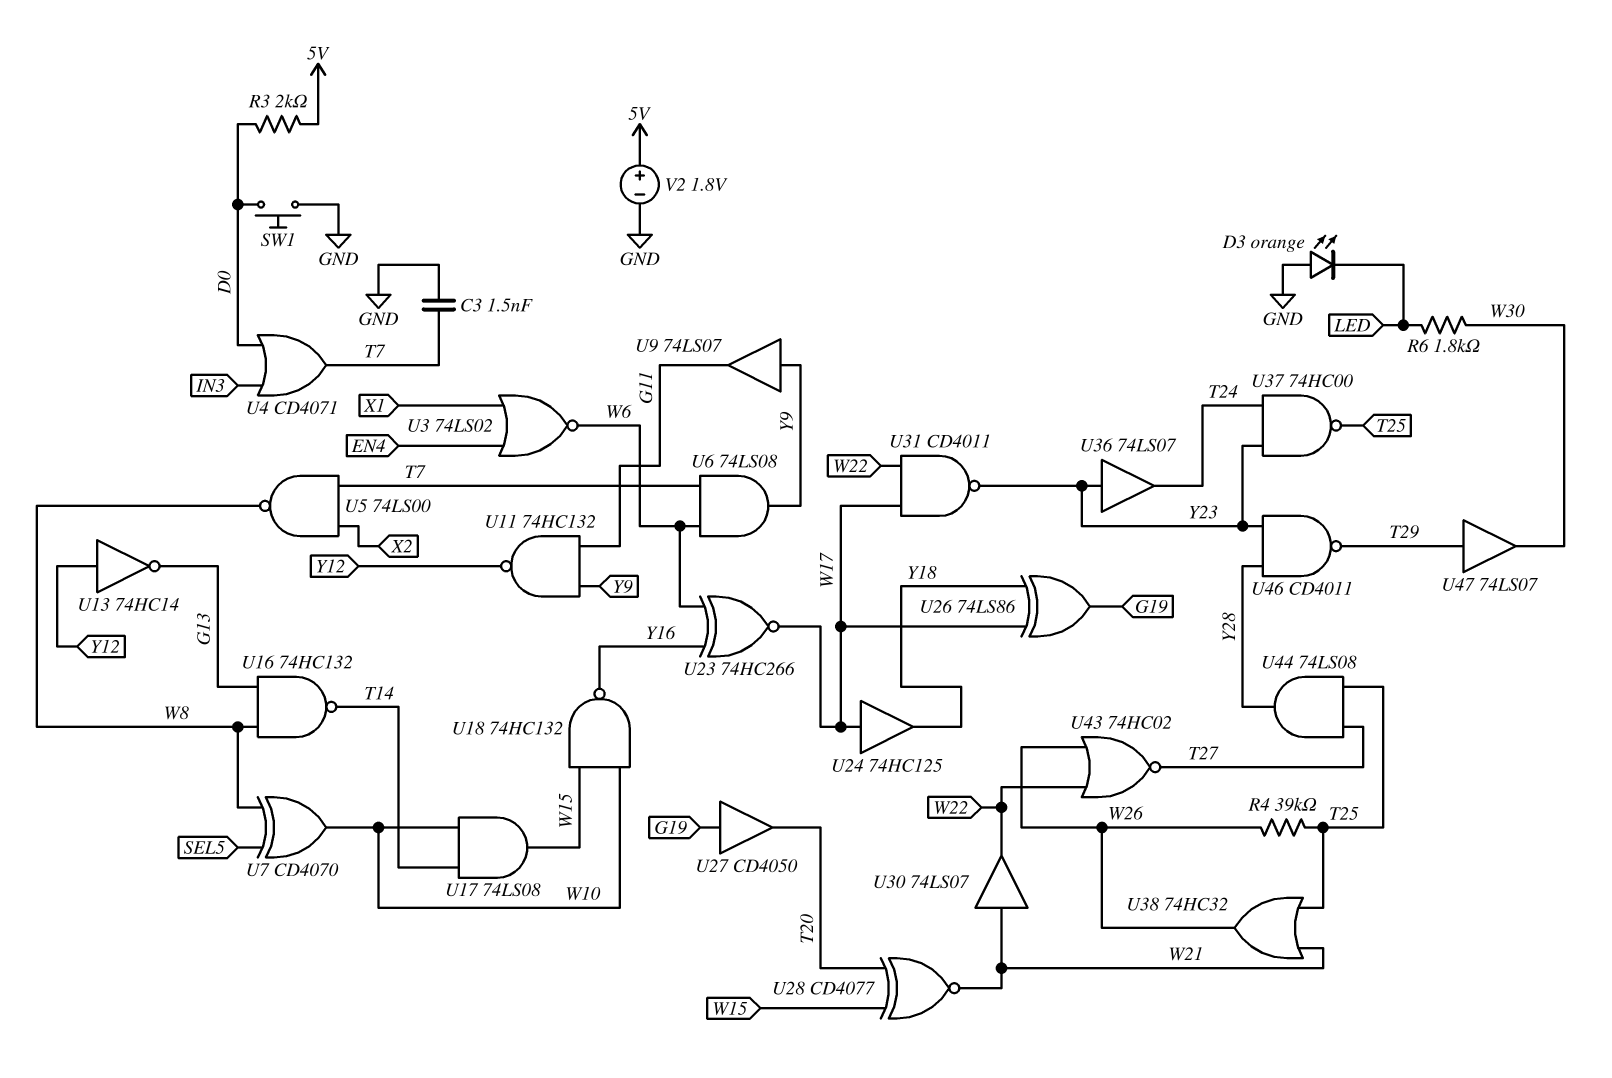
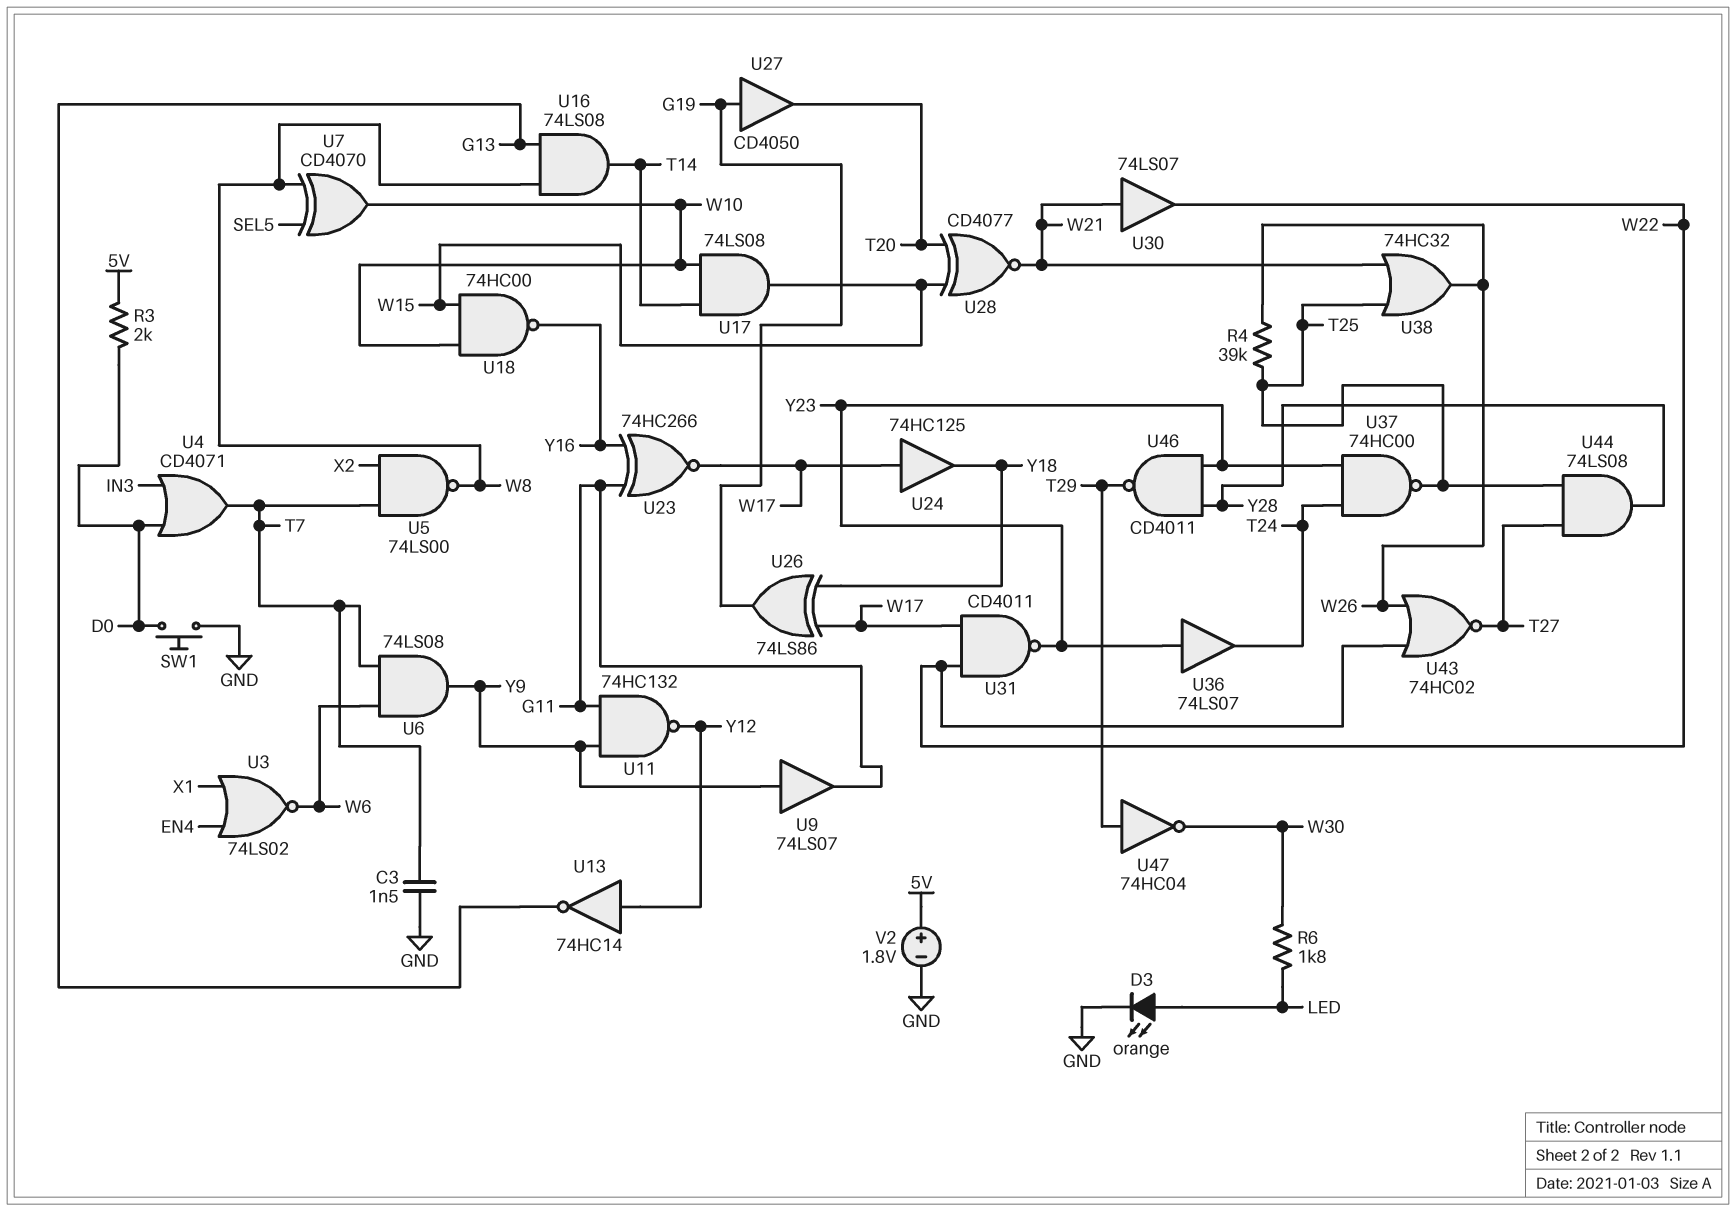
D3: LED orange (A GND, K LED) -> LED orange (A LED, K GND)
U16: NAND 74HC132 (in G13, in W8, out T14) -> AND 74LS08 (in G13, in W8, out T14)
U18: NAND 74HC132 (in W10, in W15, out Y16) -> NAND 74HC00 (in W10, in W15, out Y16)
U23: XNOR 74HC266 (in W6, in Y16, out W17) -> XNOR 74HC266 (in G11, in Y16, out W17)
U47: buffer 74LS07 (in T29, out W30) -> NOT 74HC04 (in T29, out W30)

